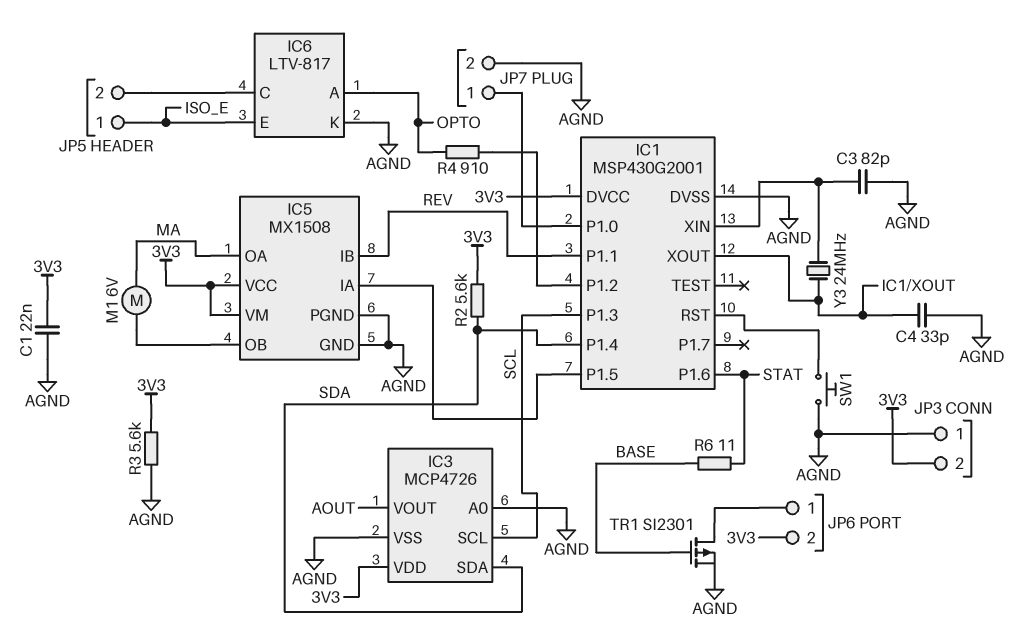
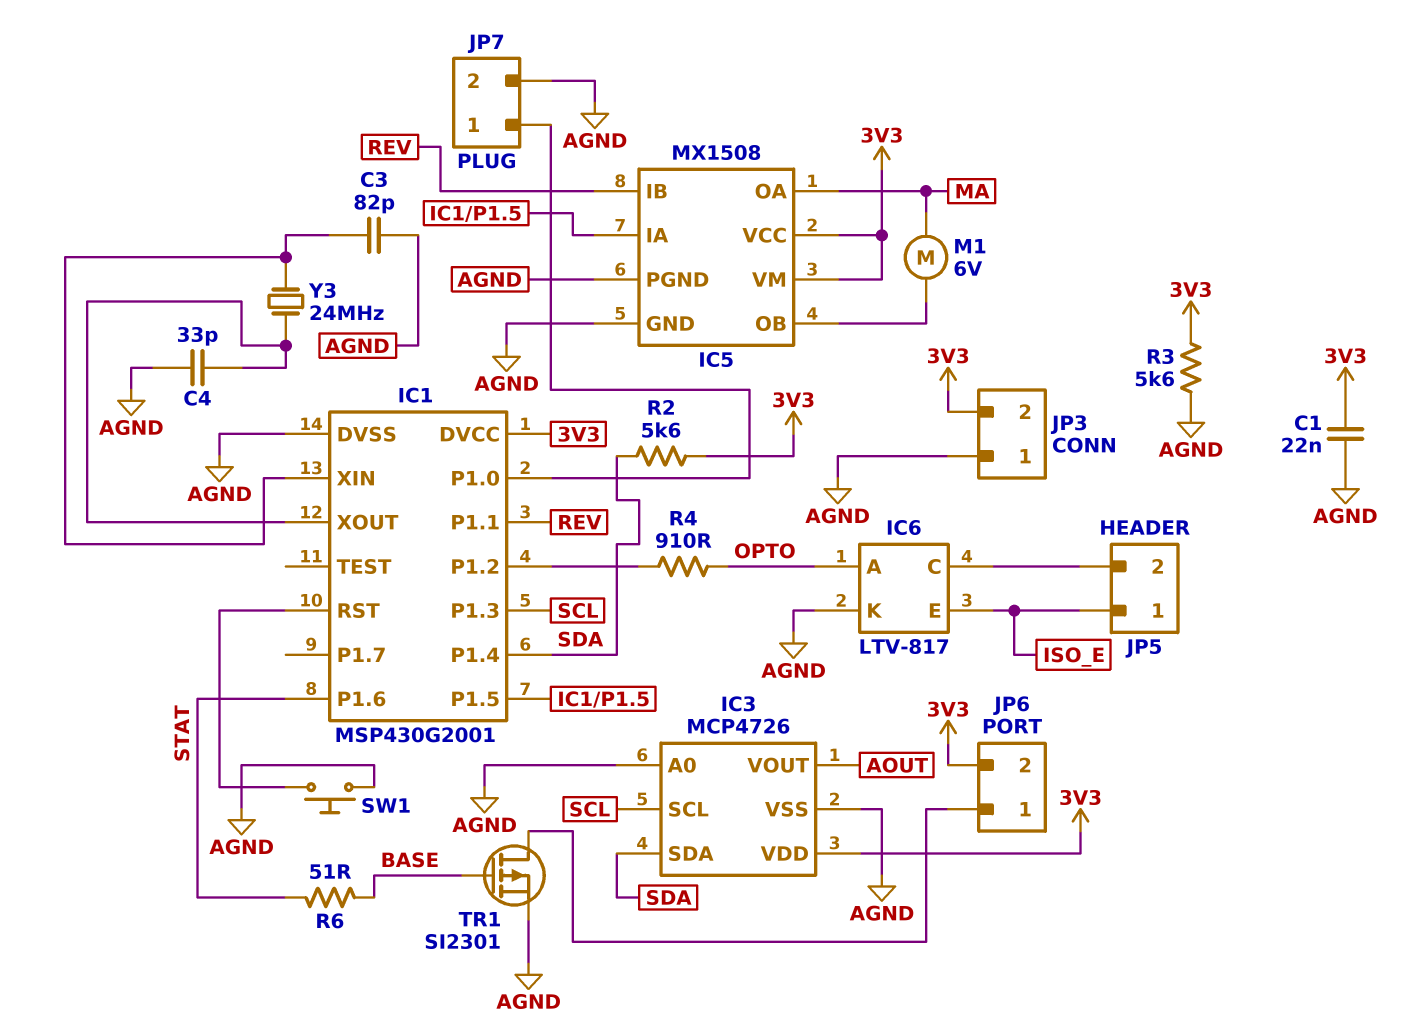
R6: 11 (BASE, STAT) -> 51 (BASE, STAT)

